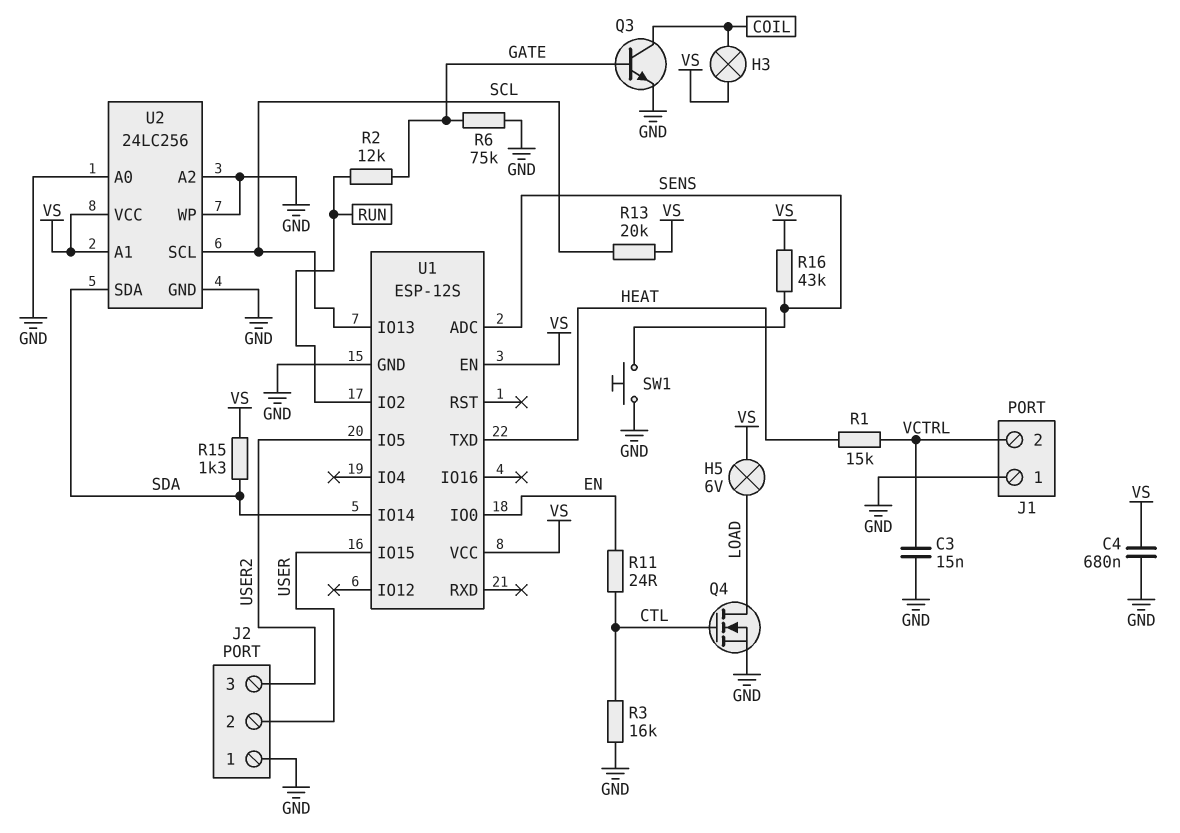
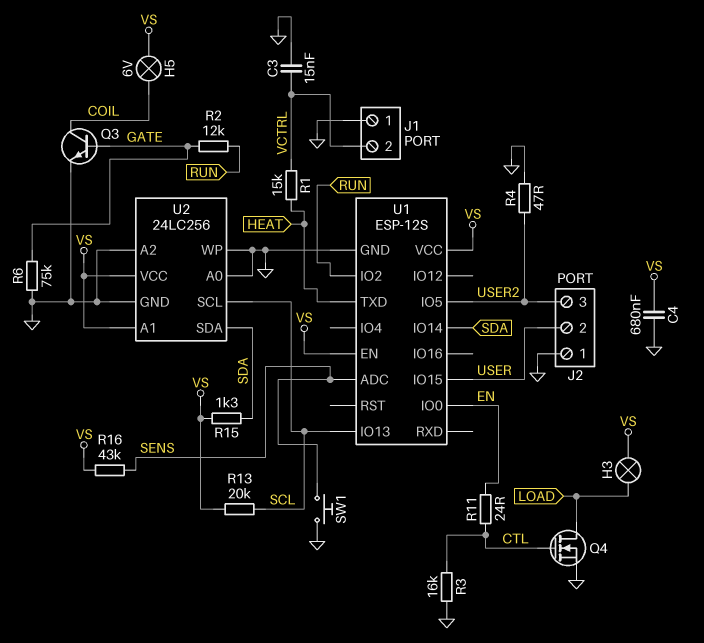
H3: lamp (COIL, VS) -> lamp (LOAD, VS)
H5: lamp 6V (LOAD, VS) -> lamp 6V (COIL, VS)
R4: none -> 47 (GND, USER2)

